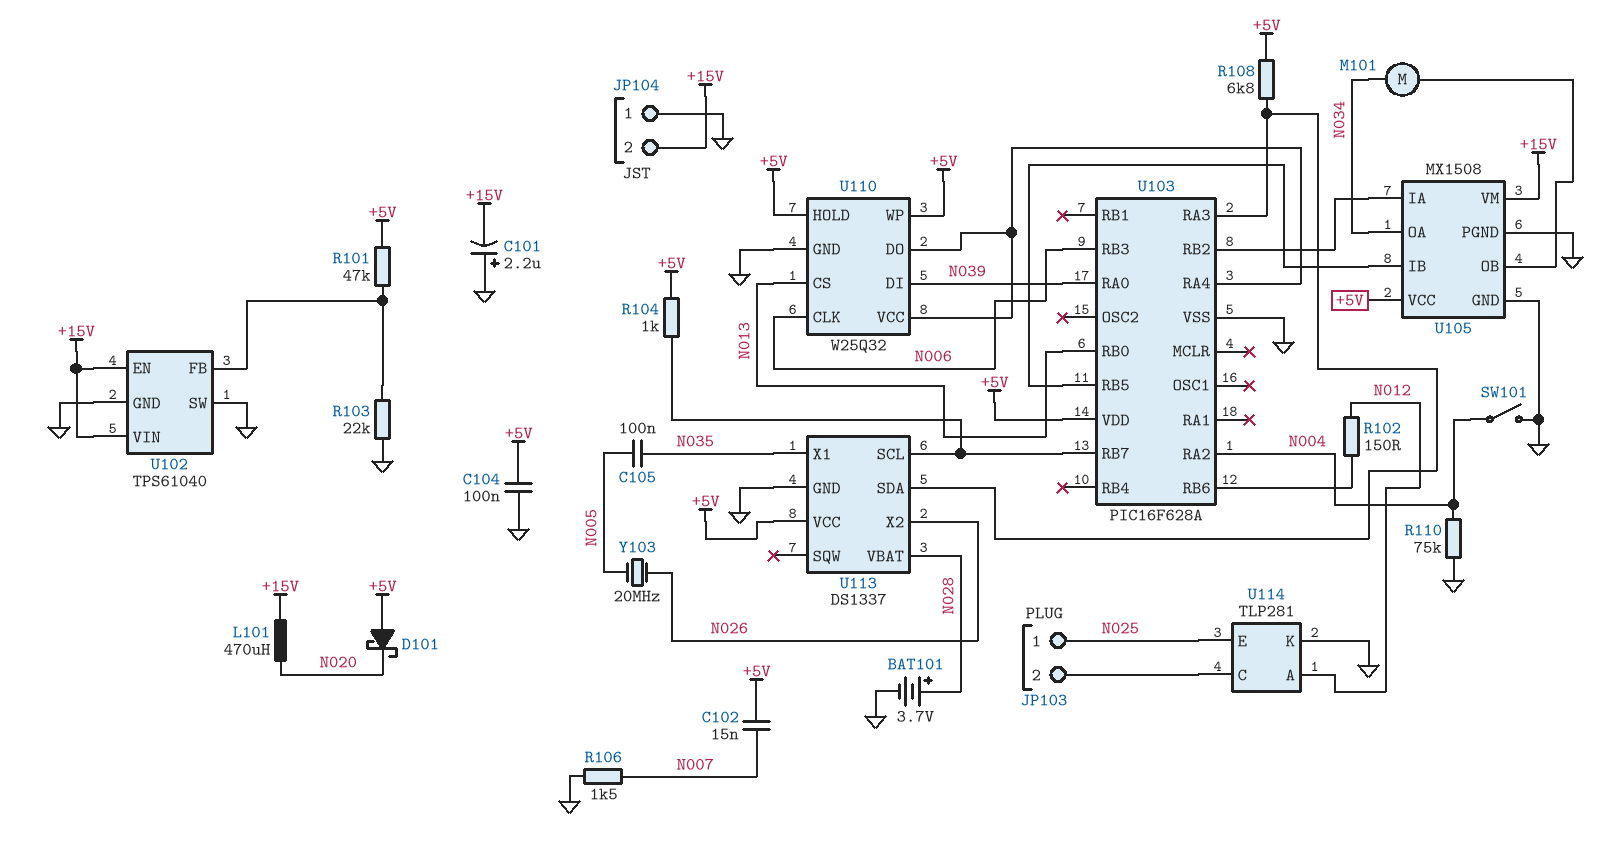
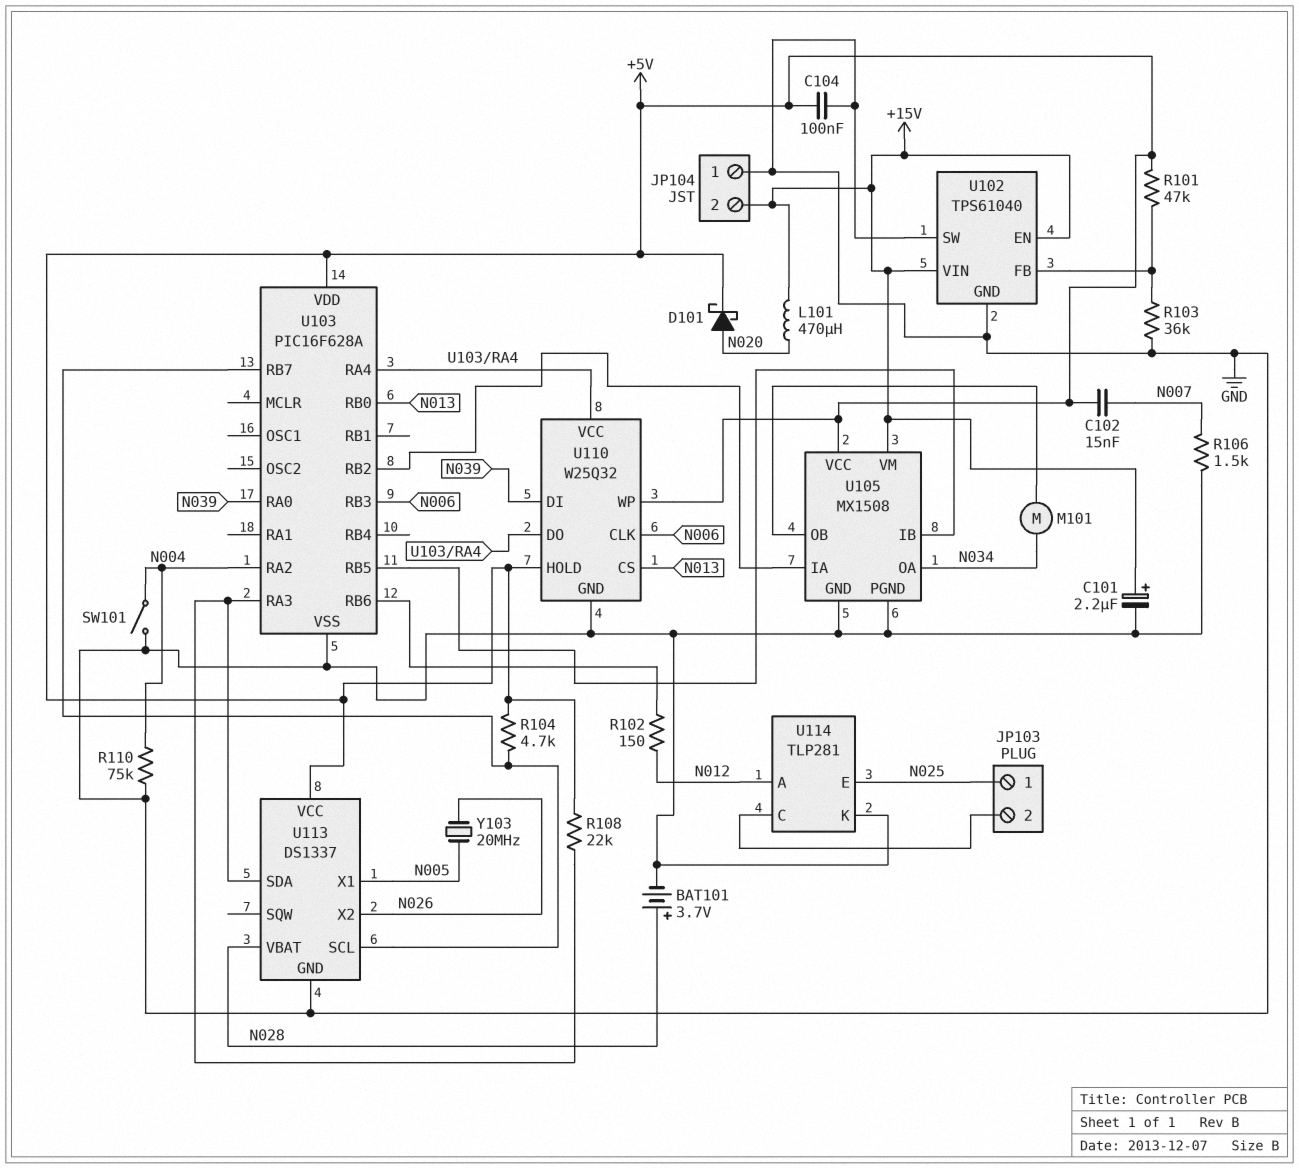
C101: 2.2uF (plus GND, minus +15V) -> 2.2uF (plus +15V, minus GND)
C105: 100nF (N005, N035) -> none
D101: schottky (A +5V, K N020) -> schottky (A N020, K +5V)
R103: 22k (GND, U102/FB) -> 36k (GND, U102/FB)
R104: 1k (+5V, U103/RB7) -> 4.7k (+5V, U103/RB7)
R108: 6.8k (+5V, U103/RA3) -> 22k (+5V, U103/RA3)
U113 pin X1: N035 -> N005

